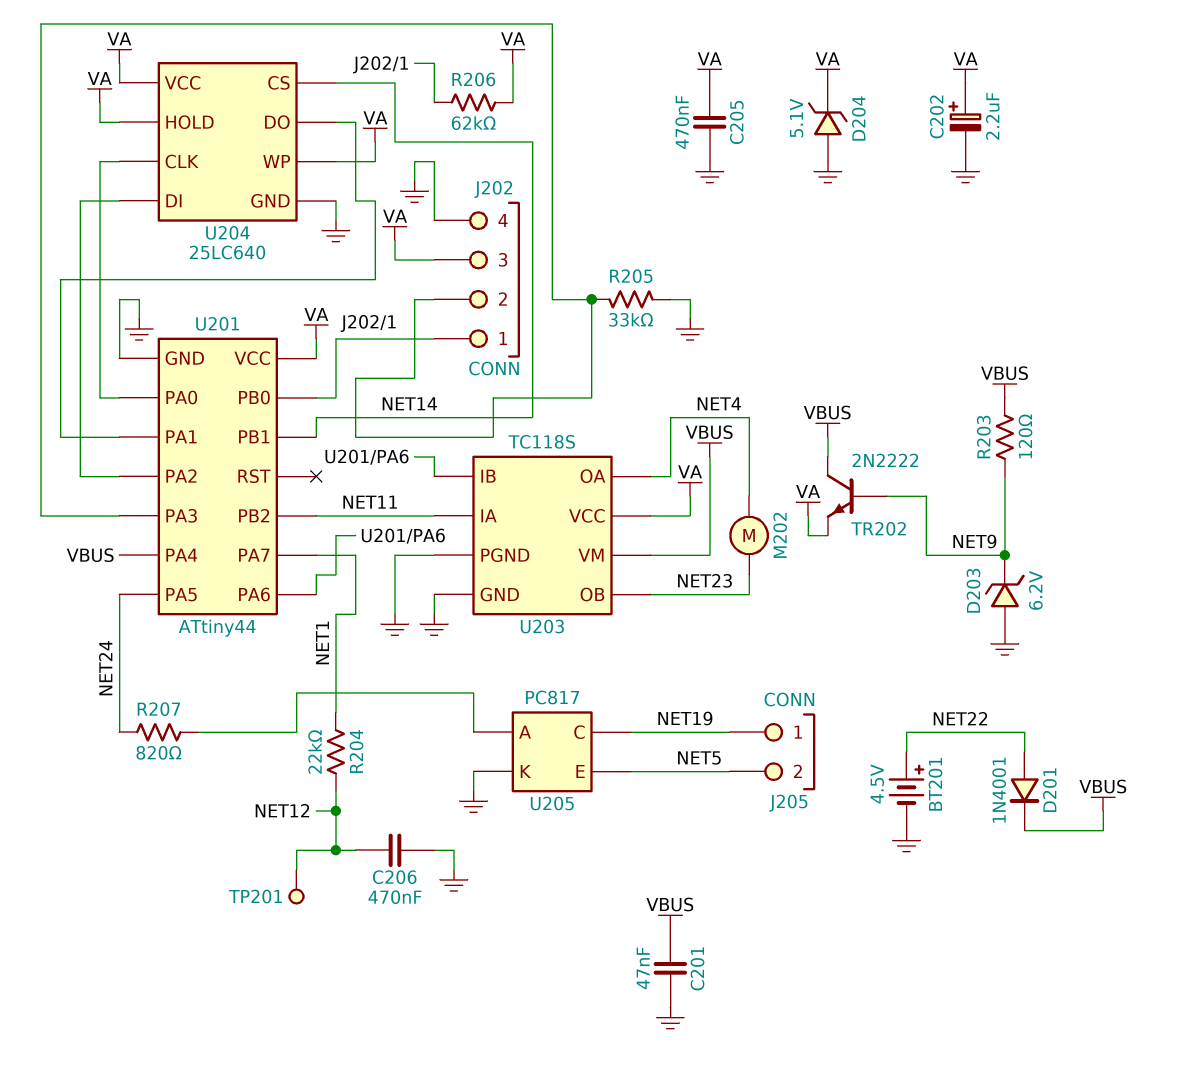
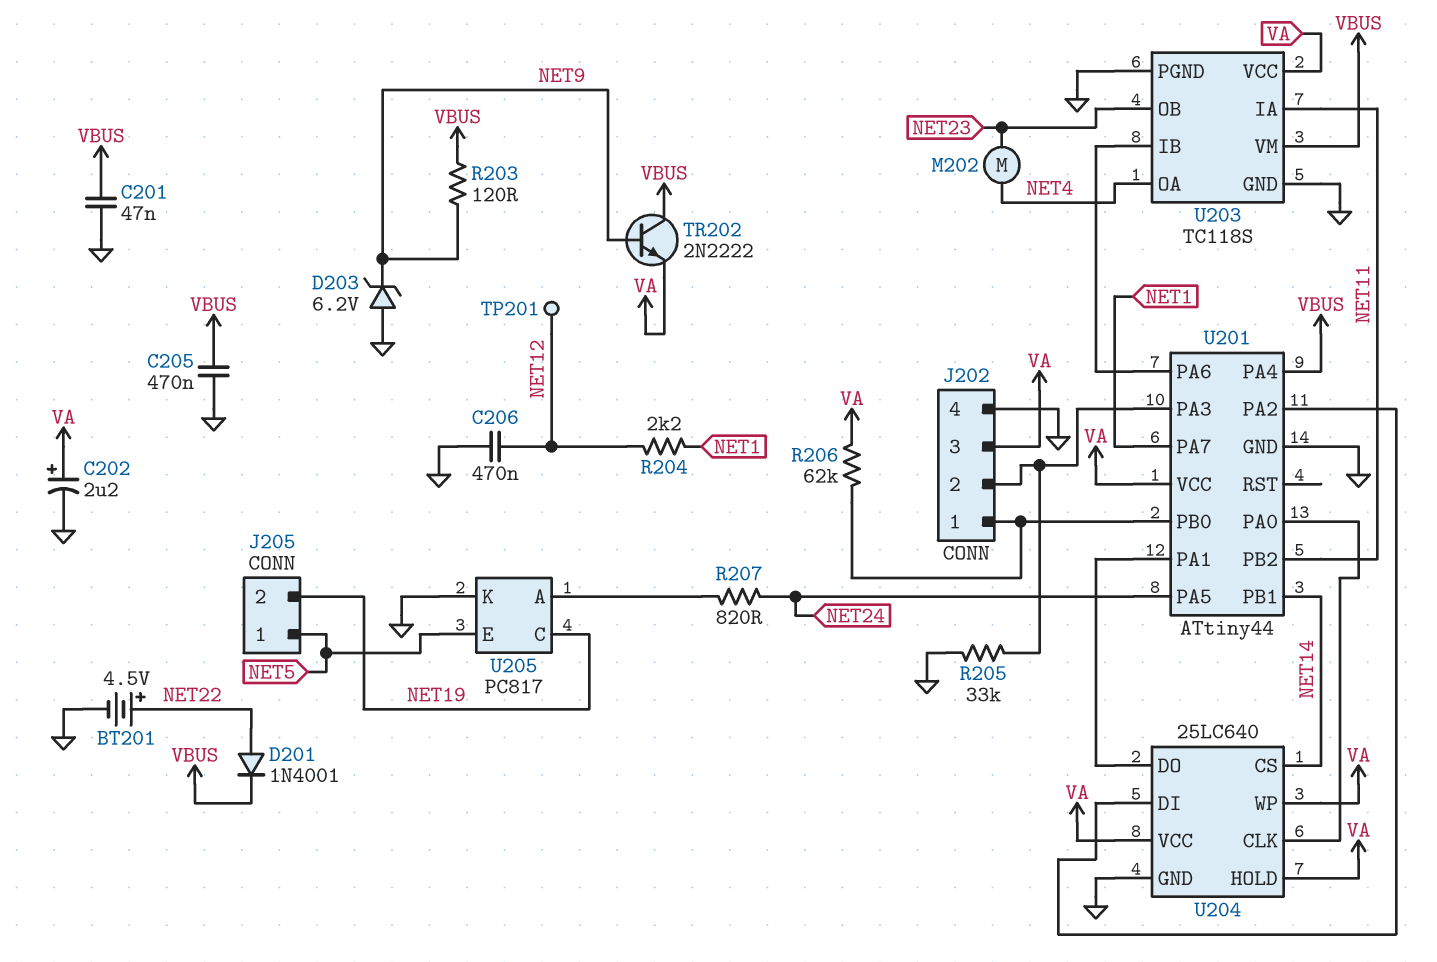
C205: 470nF (GND, VA) -> 470nF (GND, VBUS)
D204: zener 5.1V (A GND, K VA) -> none
J205 pin 1: NET19 -> NET5
J205 pin 2: NET5 -> NET19
R204: 22k (NET1, NET12) -> 2.2k (NET1, NET12)

